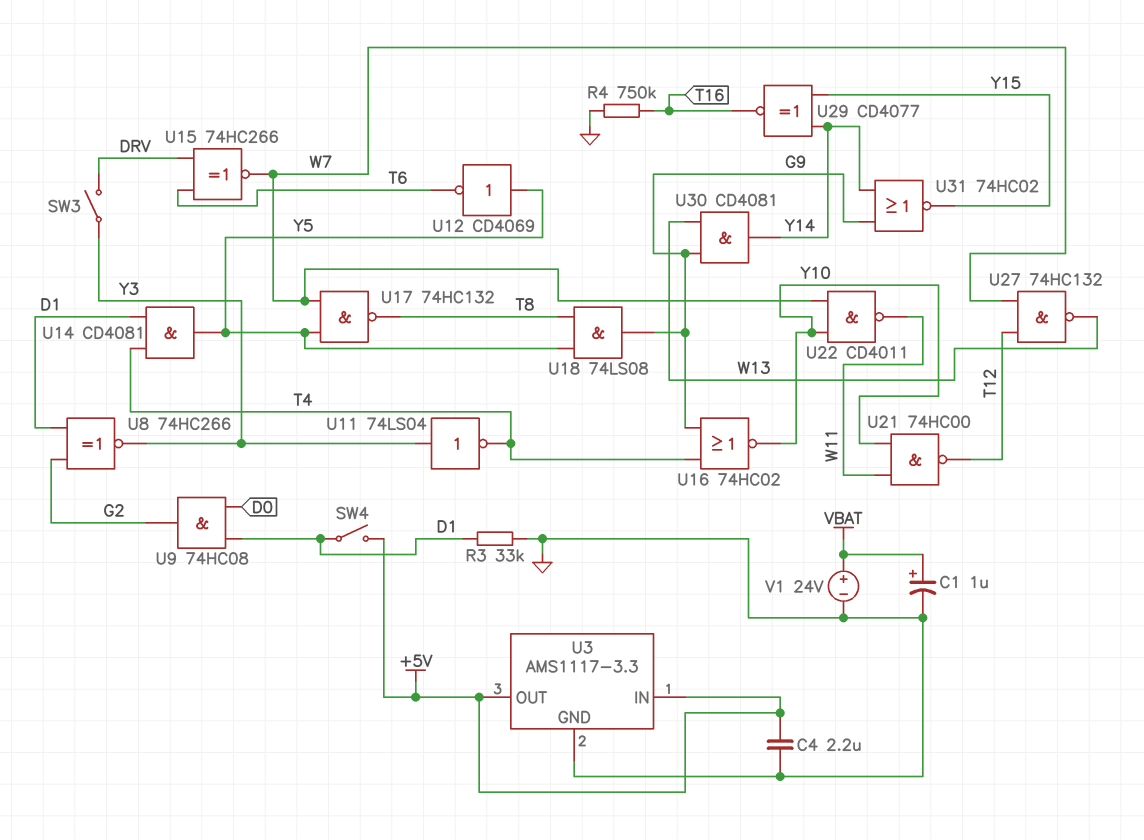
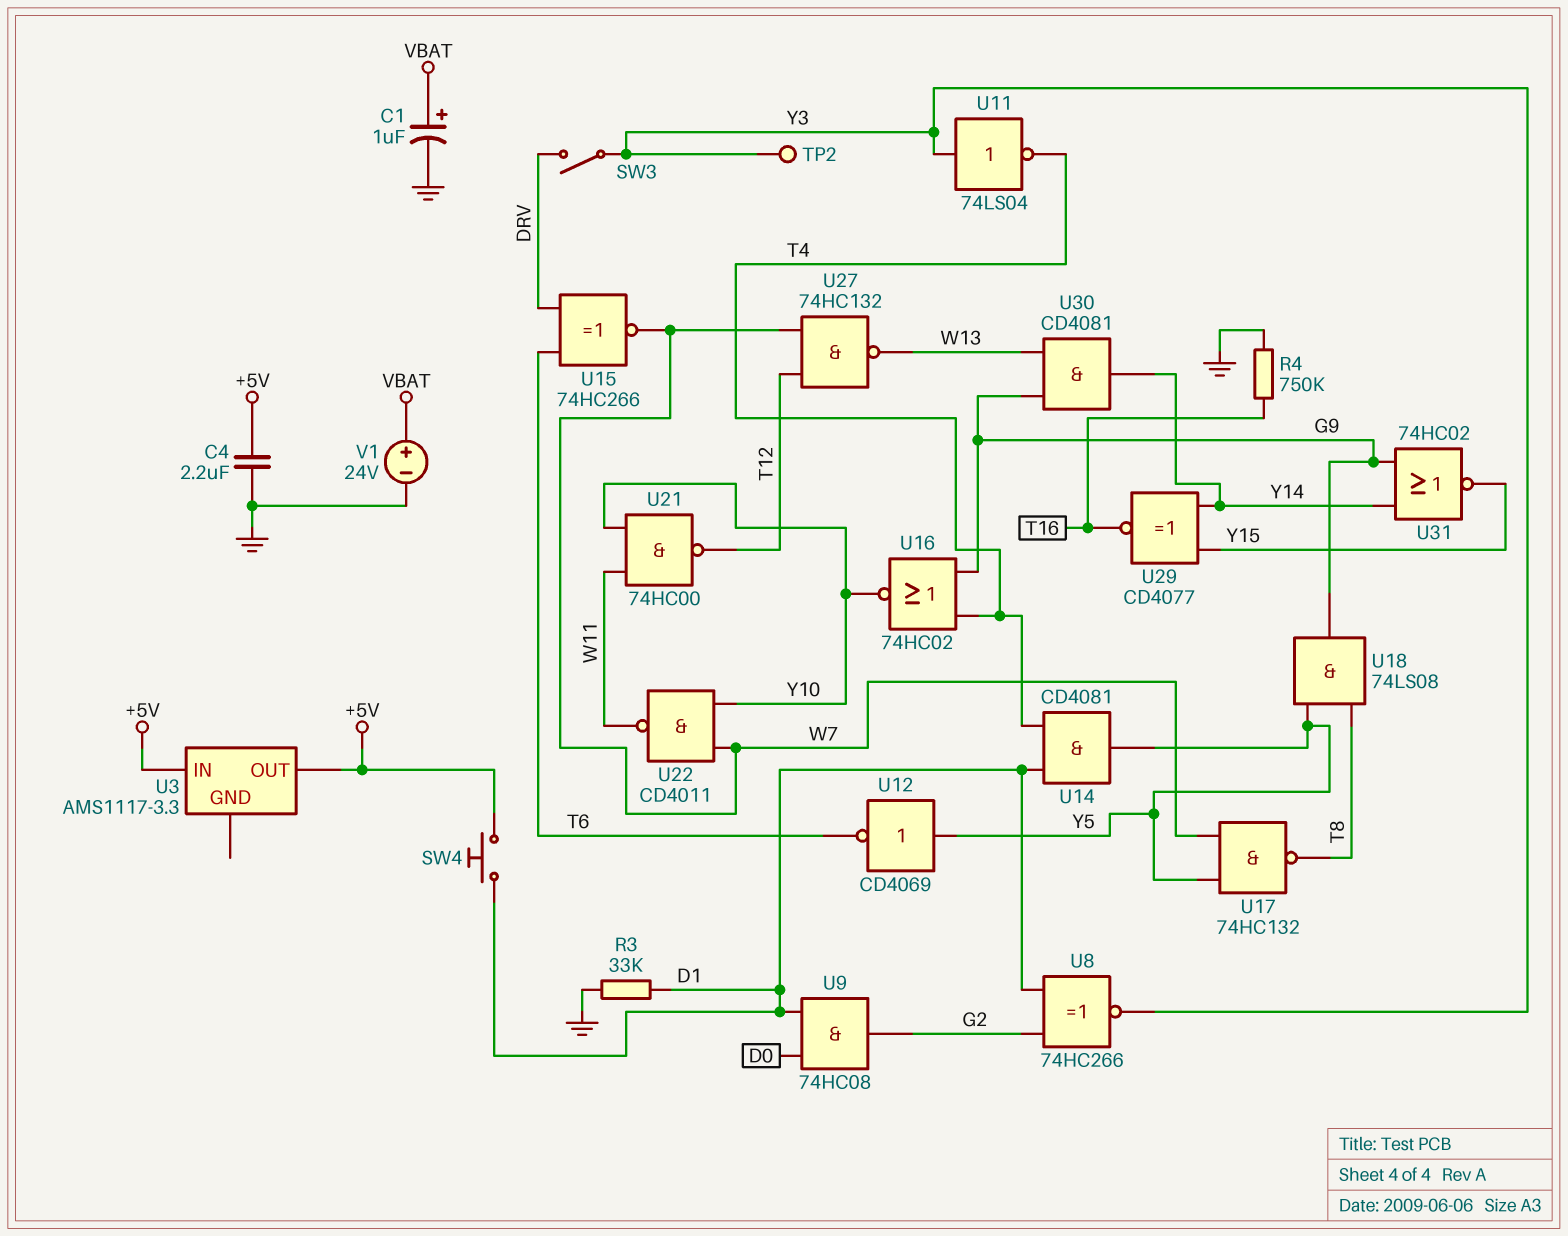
SW4: switch (+5V, D1) -> button (+5V, D1)
TP2: none -> test point (Y3)
U3 pin GND: GND -> none

